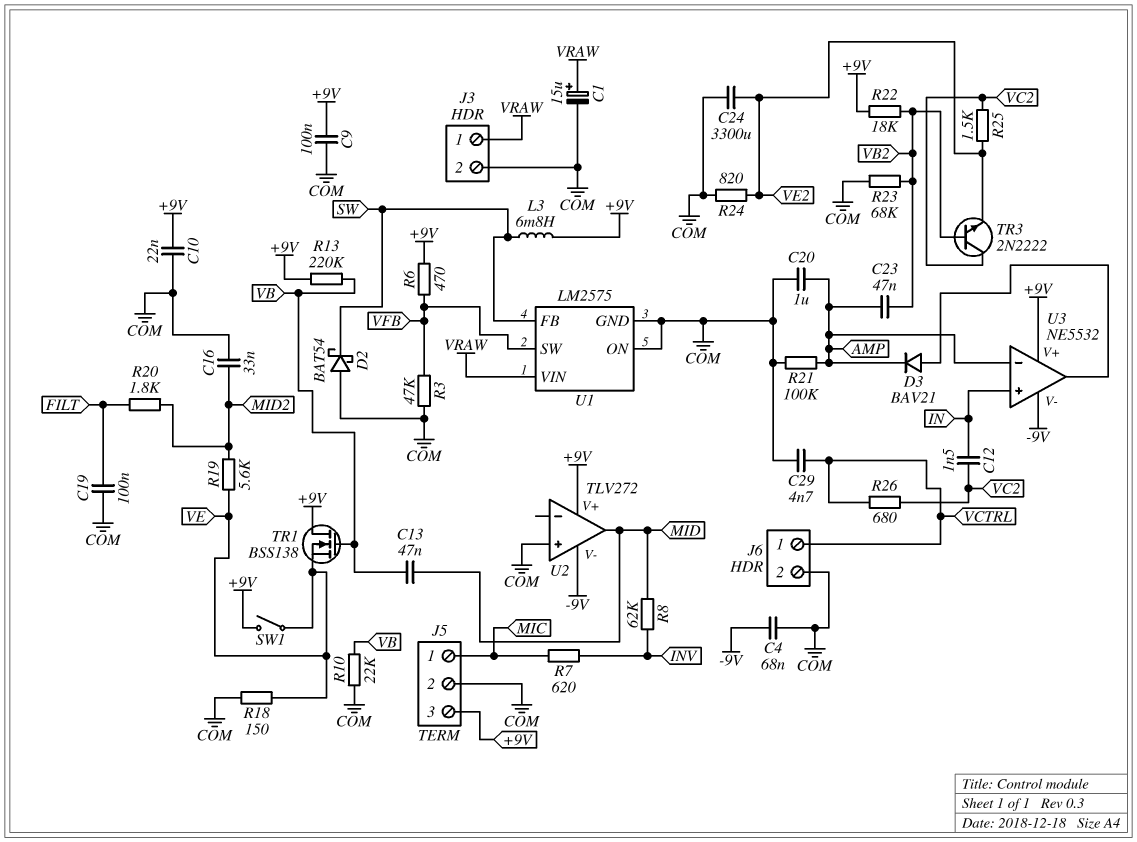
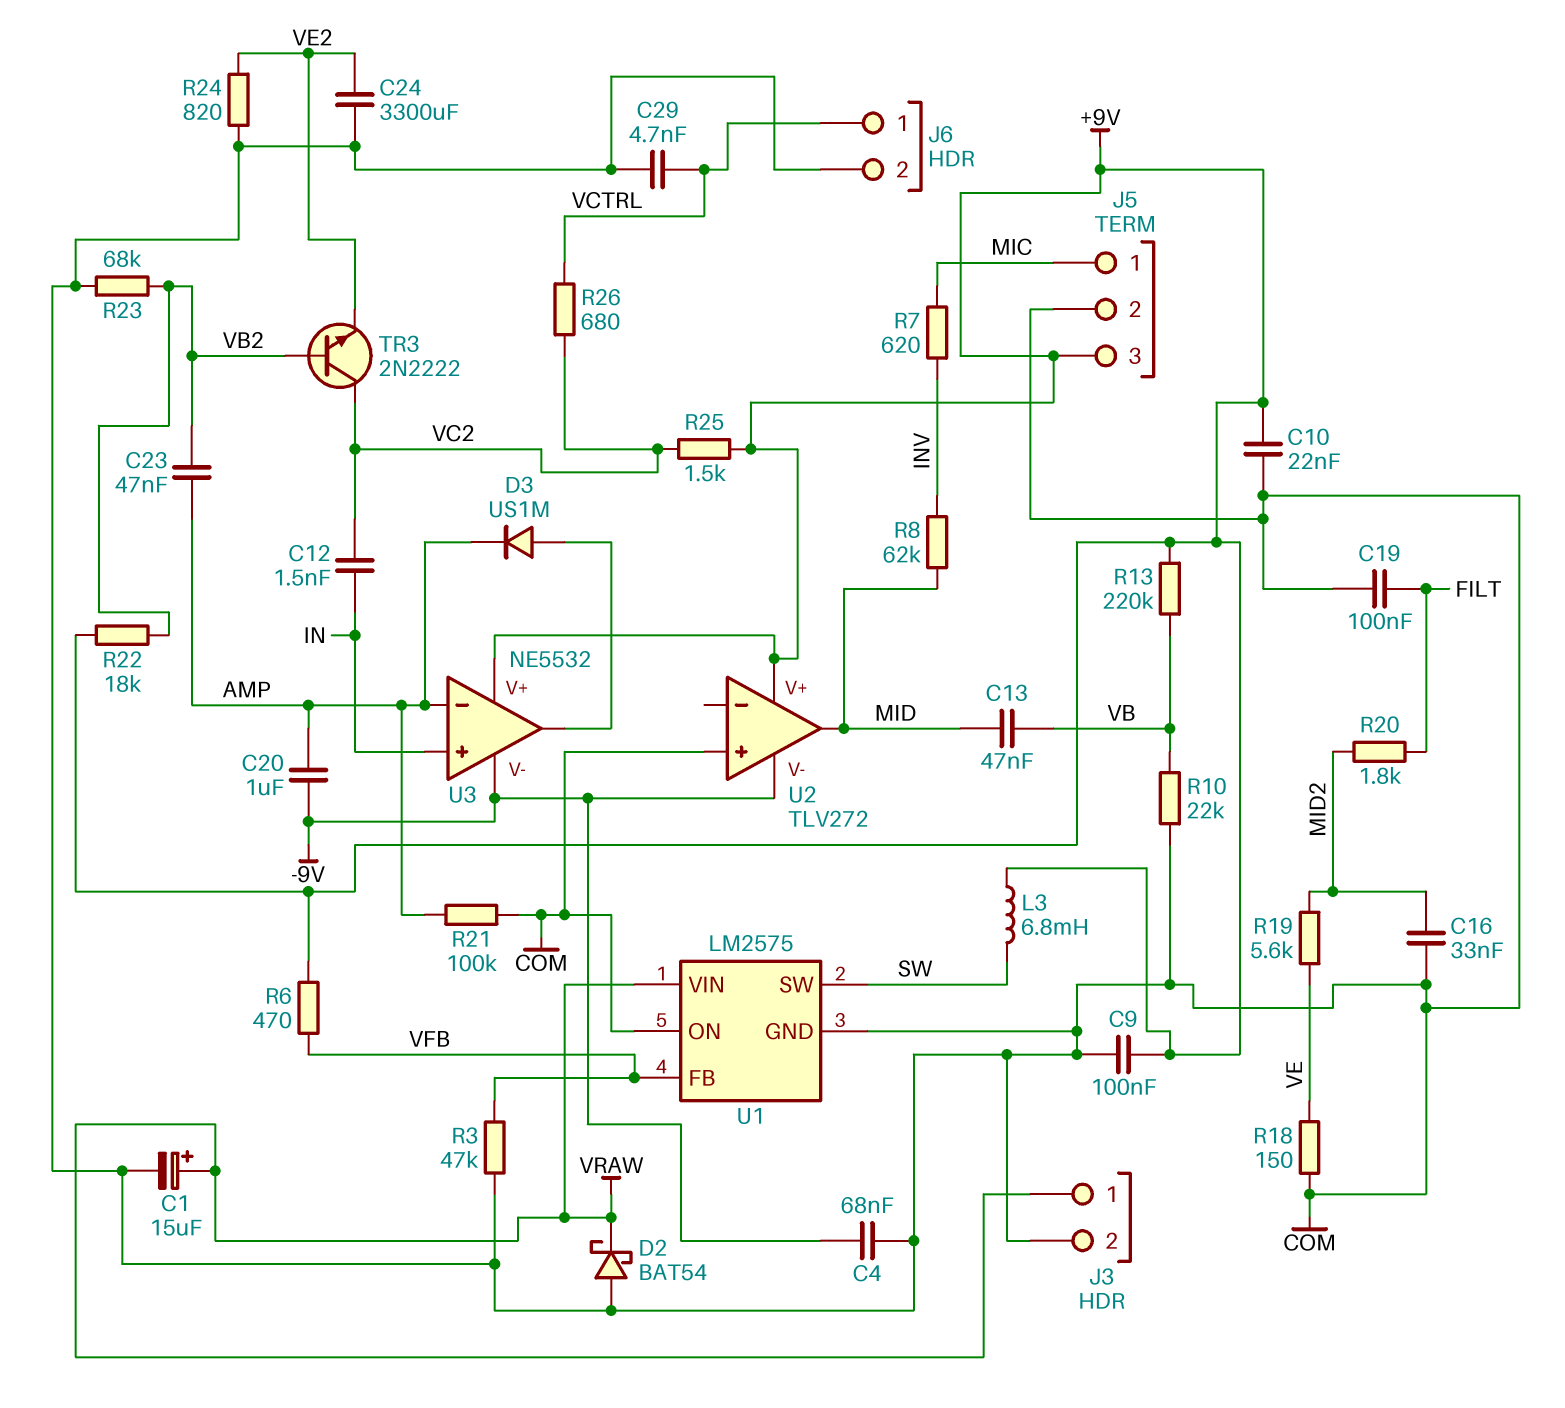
C20: 1uF (AMP, COM) -> 1uF (-9V, AMP)
D2: schottky BAT54 (A COM, K SW) -> schottky BAT54 (A COM, K VRAW)
D3: diode BAV21 (A U3/out, K AMP) -> diode US1M (A U3/out, K AMP)
R25: 1.5k (VC2, VE2) -> 1.5k (+9V, VC2)
SW1: switch (+9V, VE) -> none
TR1: NMOS BSS138 (G VB, D +9V, S VE) -> none
U1 pin FB: SW -> VFB
U1 pin SW: VFB -> SW

